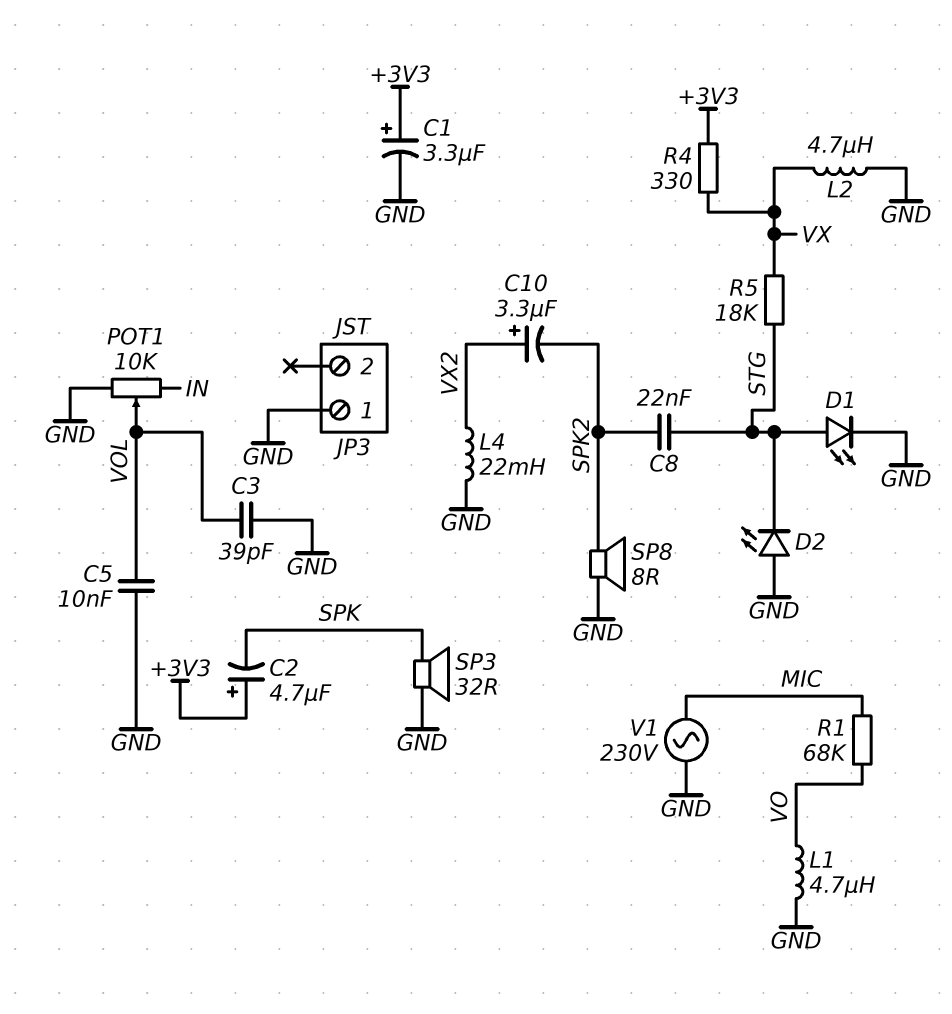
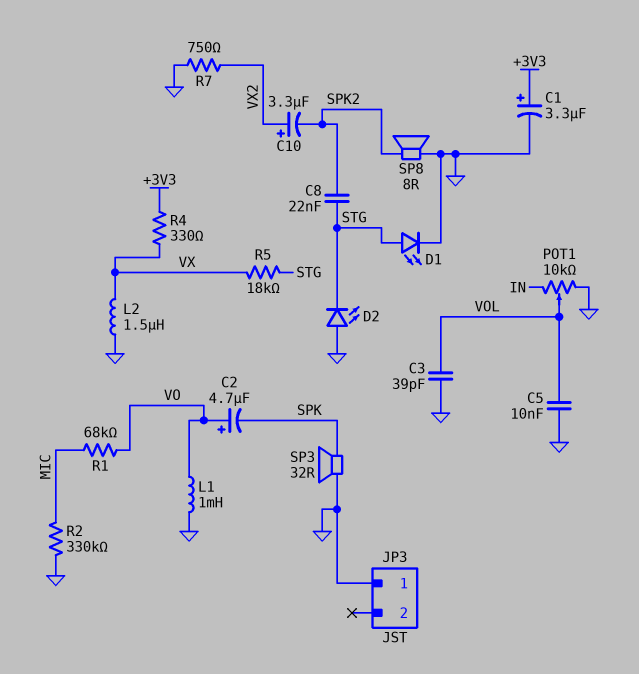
C2: 4.7uF (plus +3V3, minus SPK) -> 4.7uF (plus VO, minus SPK)
L1: 4.7uH (GND, VO) -> 1mH (GND, VO)
L2: 4.7uH (GND, VX) -> 1.5uH (GND, VX)
L4: 22mH (GND, VX2) -> none
R2: none -> 330k (GND, MIC)
R7: none -> 750 (GND, VX2)
V1: AC 230V (GND, MIC) -> none

